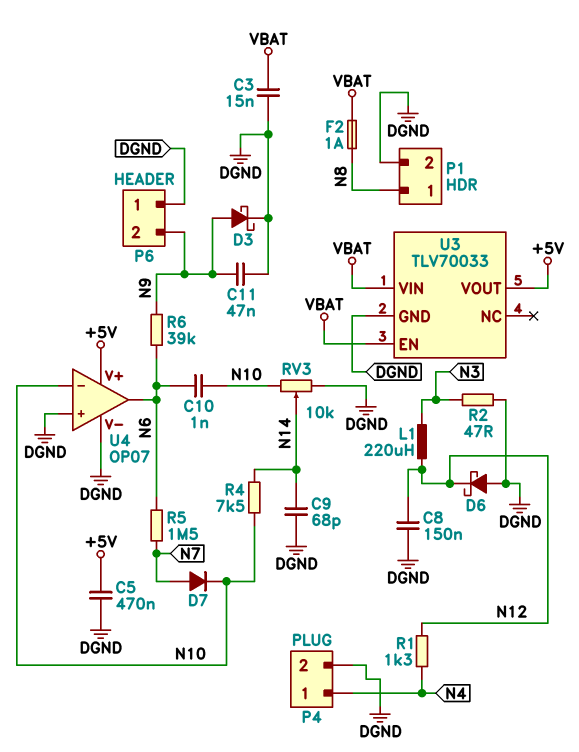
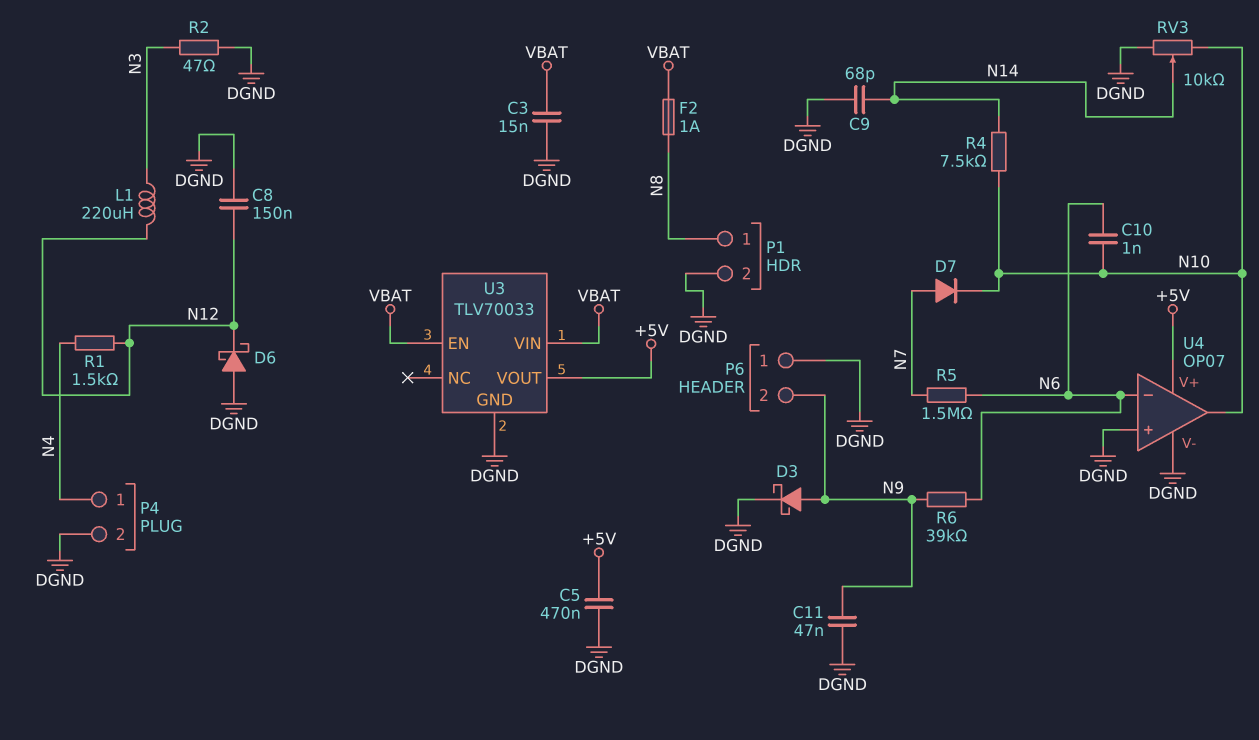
R1: 1.3k (N4, N12) -> 1.5k (N4, N12)
U4 pin in-: N10 -> N6
U4 pin out: N6 -> N10

